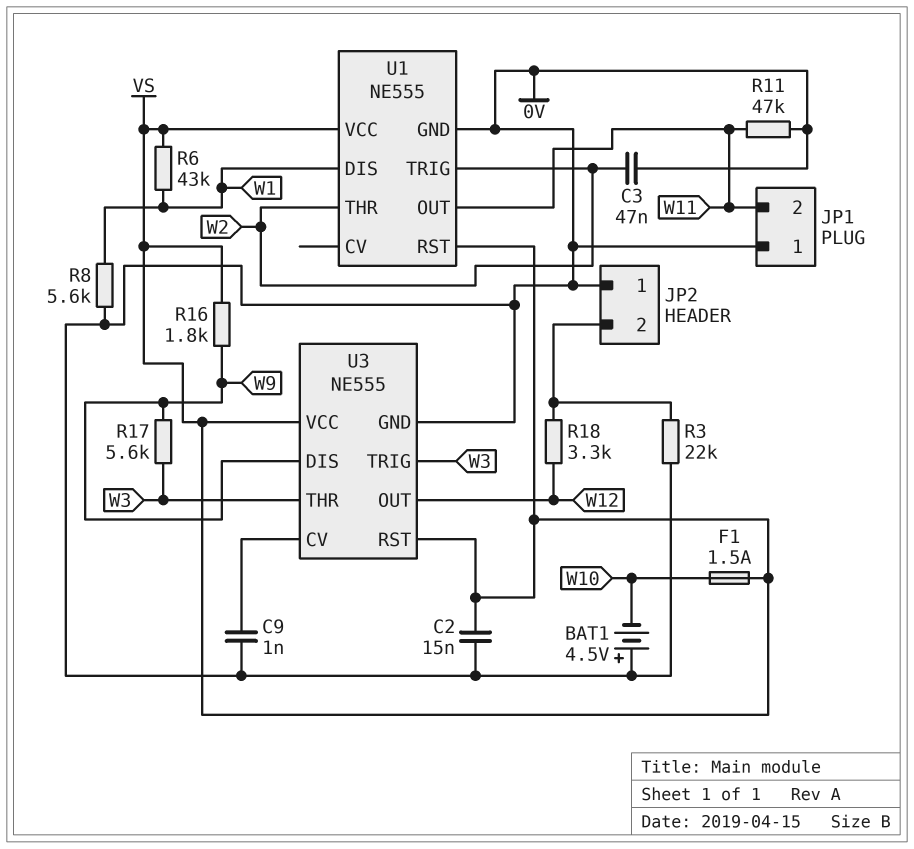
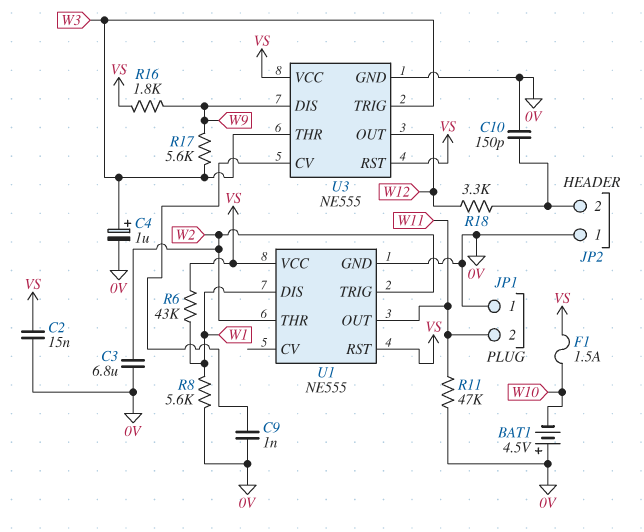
C3: 47nF (0V, W2) -> 6.8uF (0V, W2)
C4: none -> 1uF (plus W3, minus 0V)
C10: none -> 150pF (0V, JP2/2)
R3: 22k (0V, JP2/2) -> none

